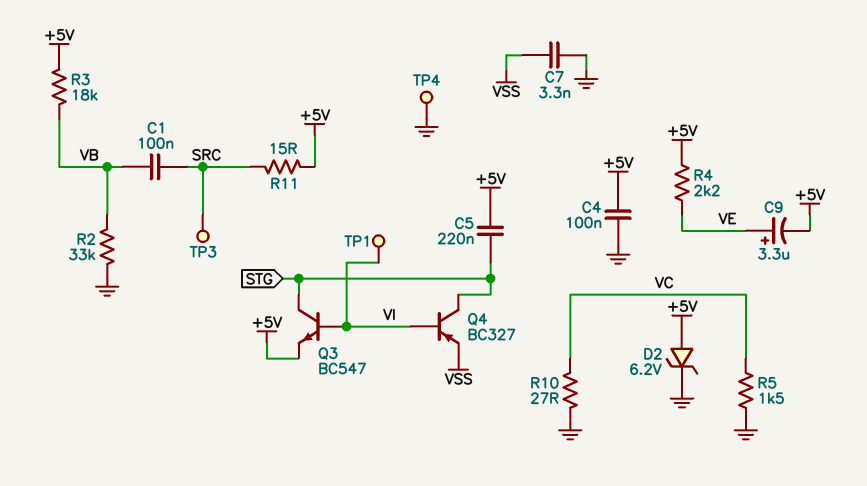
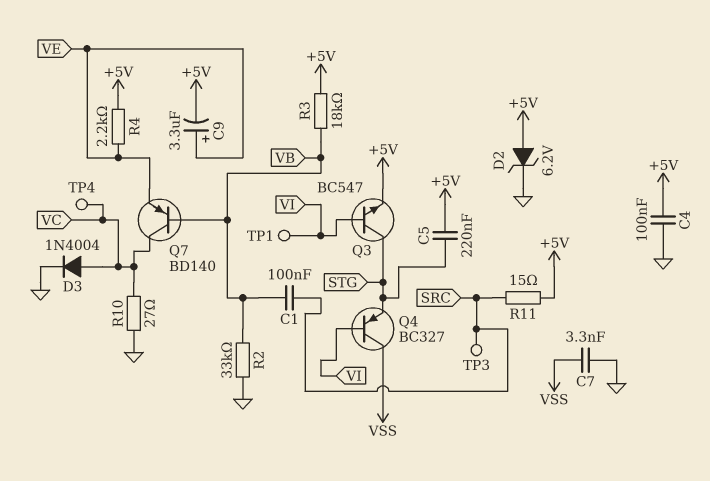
D3: none -> diode 1N4004 (A VC, K GND)
Q4: PNP BC327 (B VI, C STG, E VSS) -> PNP BC327 (B VI, C VSS, E STG)
Q7: none -> PNP BD140 (B VB, C VC, E VE)
R5: 1.5k (GND, VC) -> none
TP4: test point (GND) -> test point (VC)

